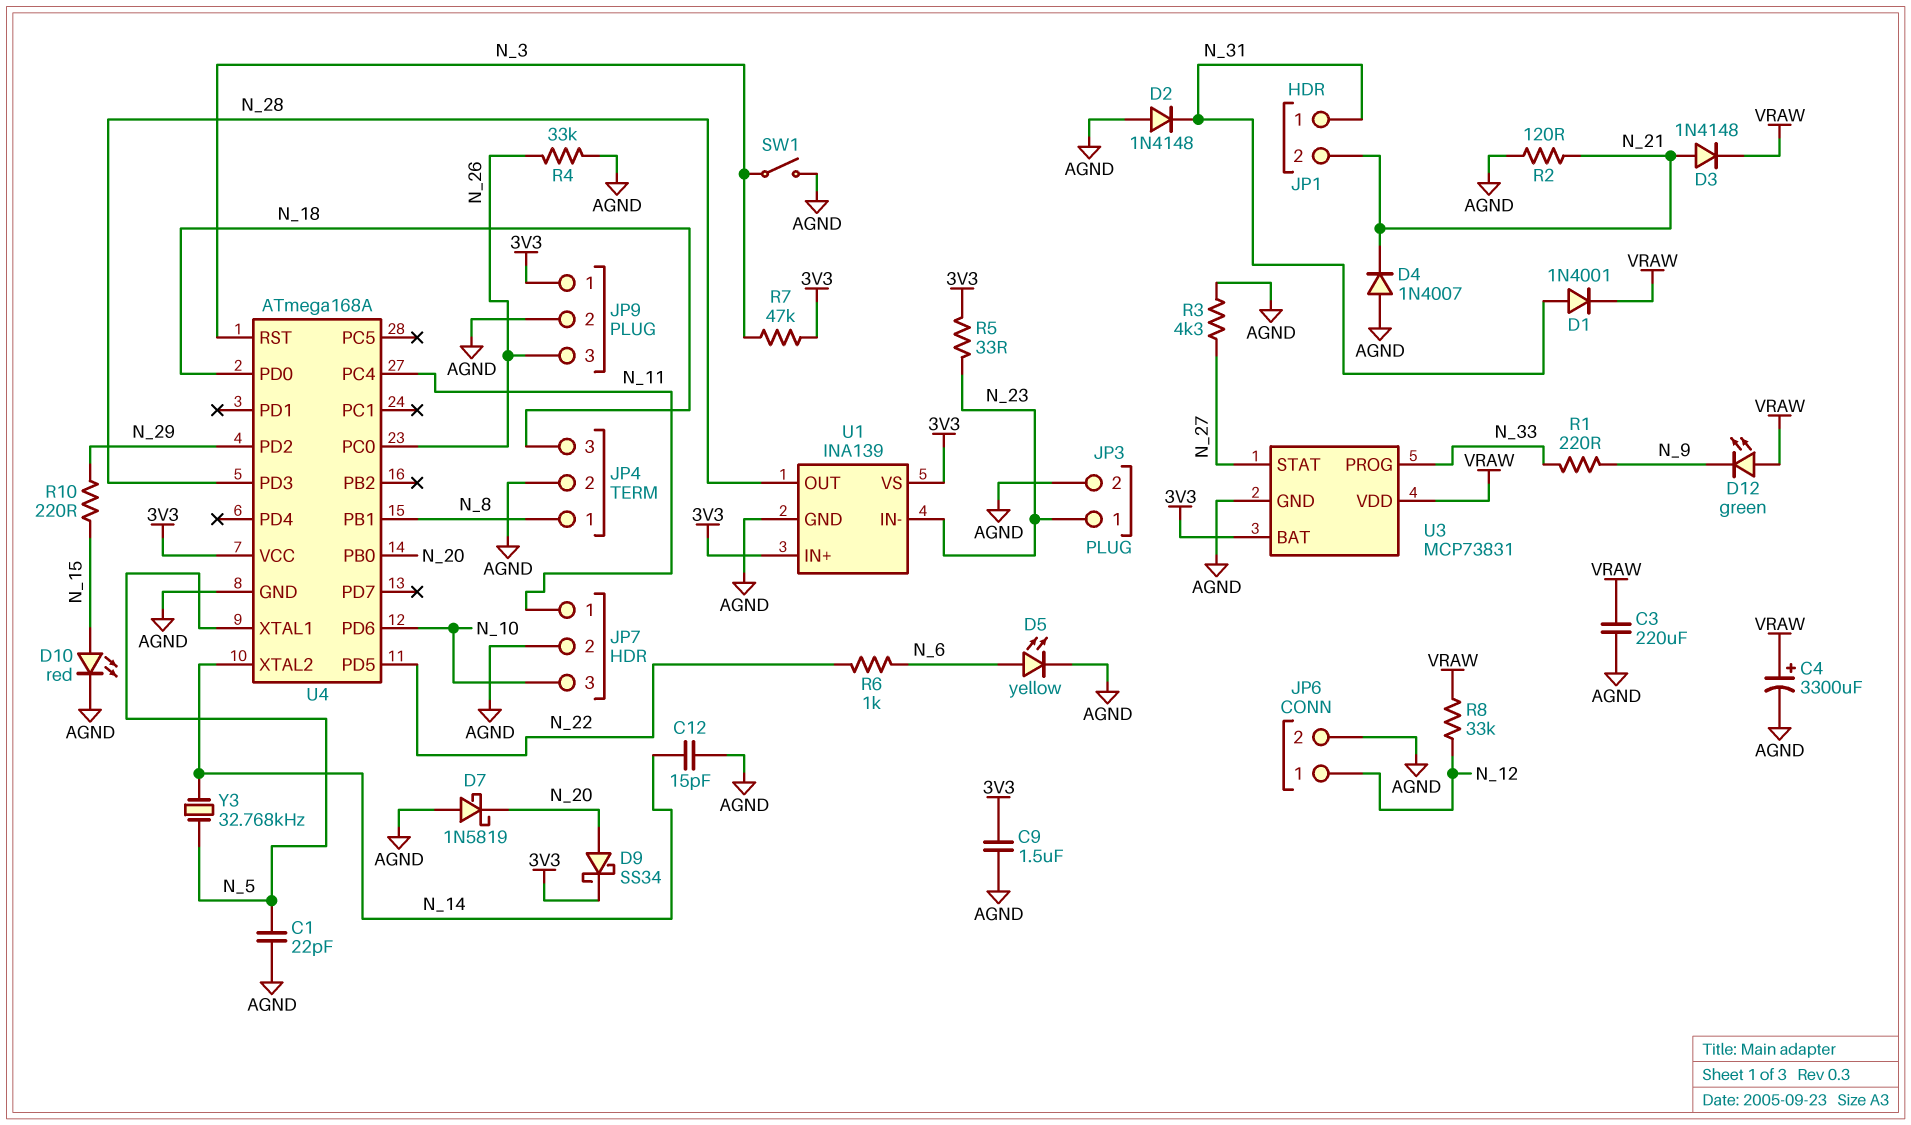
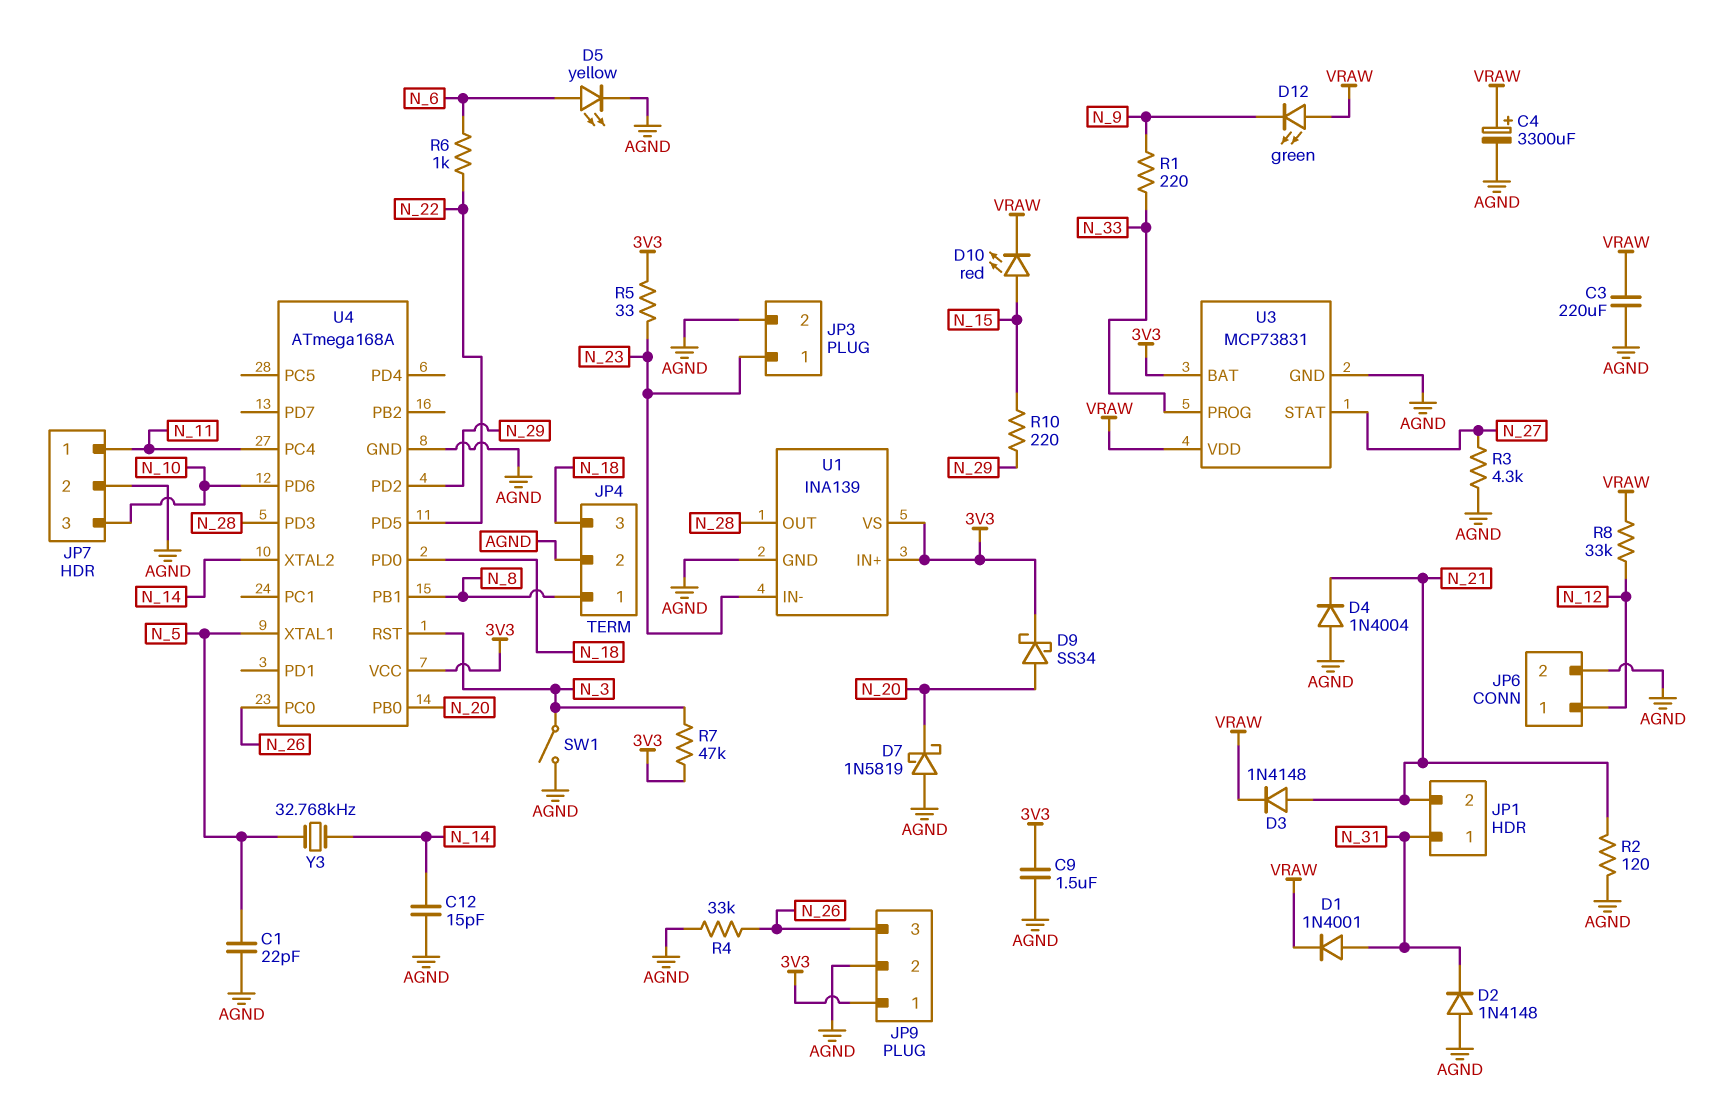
D4: diode 1N4007 (A AGND, K N_21) -> diode 1N4004 (A AGND, K N_21)
D10: LED red (A N_15, K AGND) -> LED red (A N_15, K VRAW)

